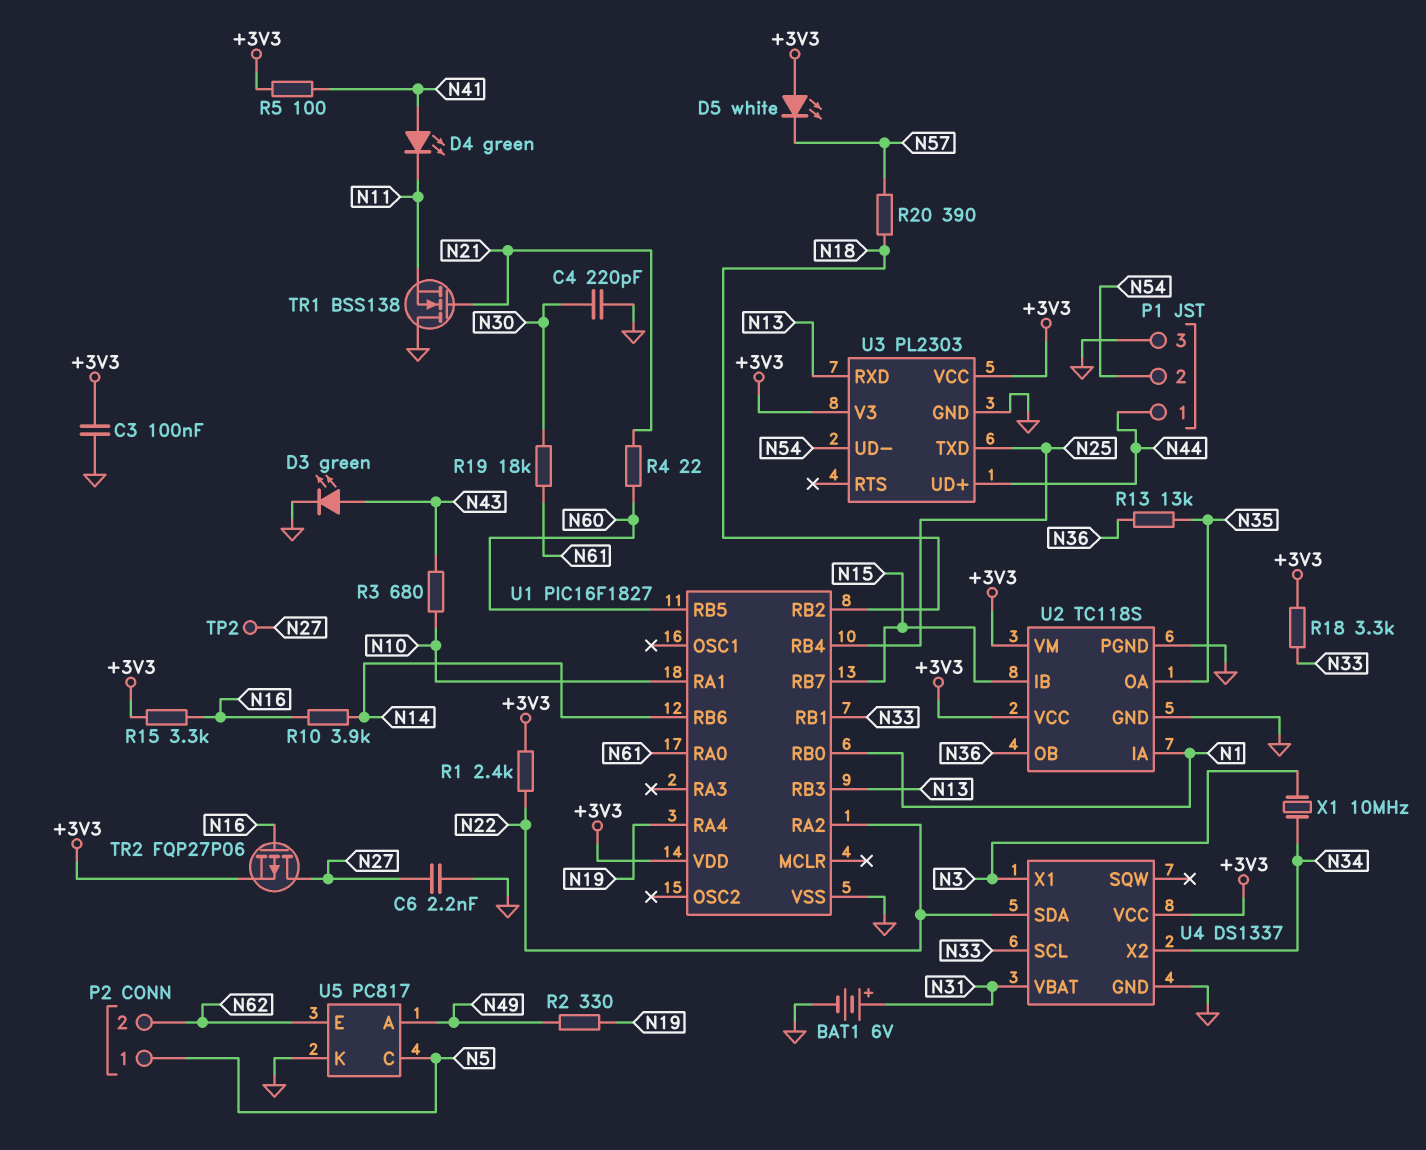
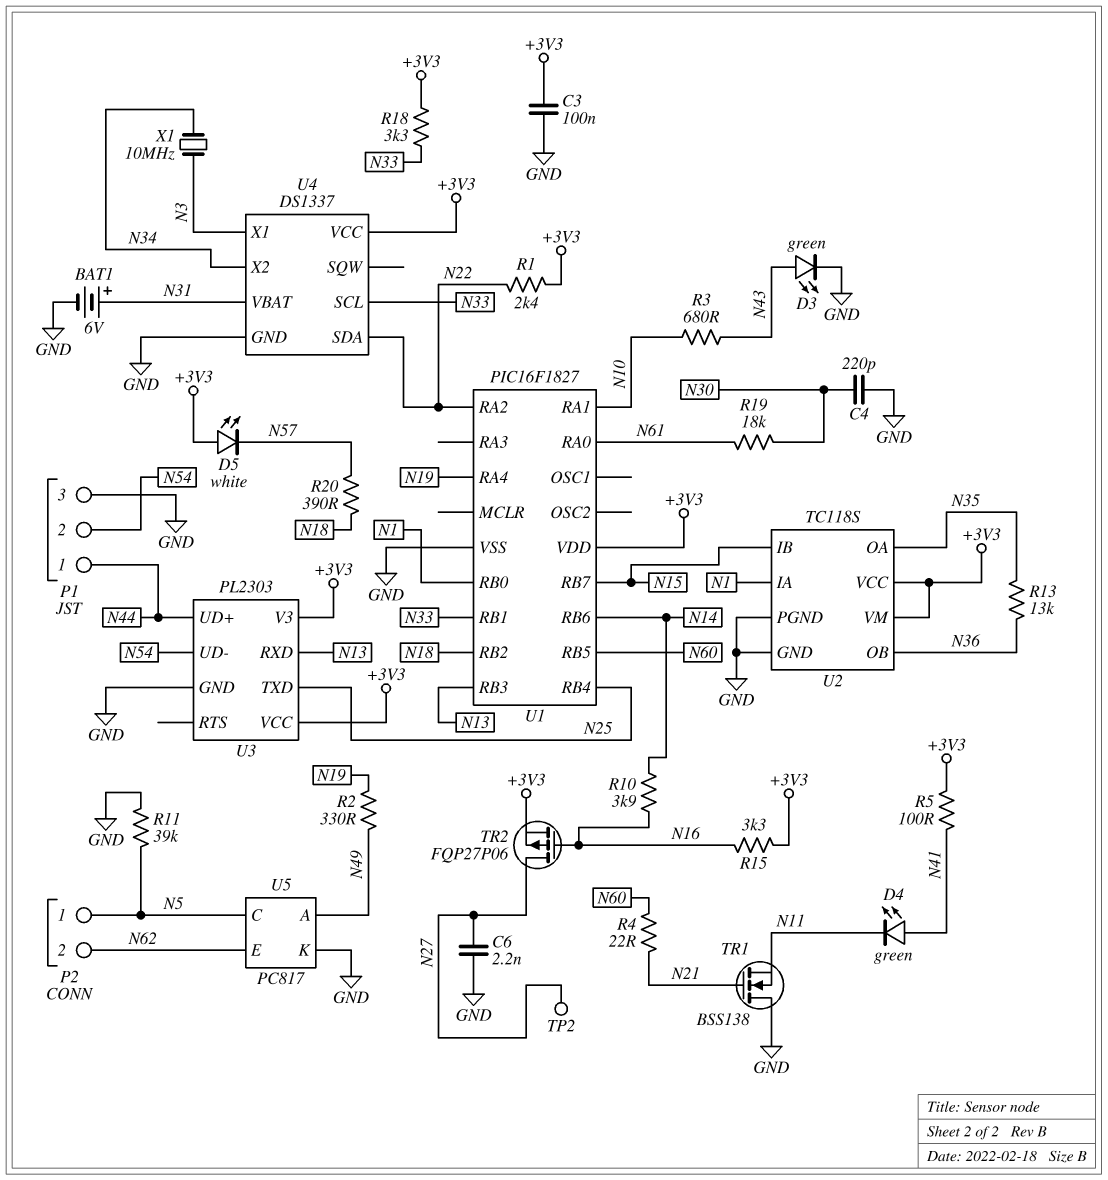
R11: none -> 39k (GND, N5)

